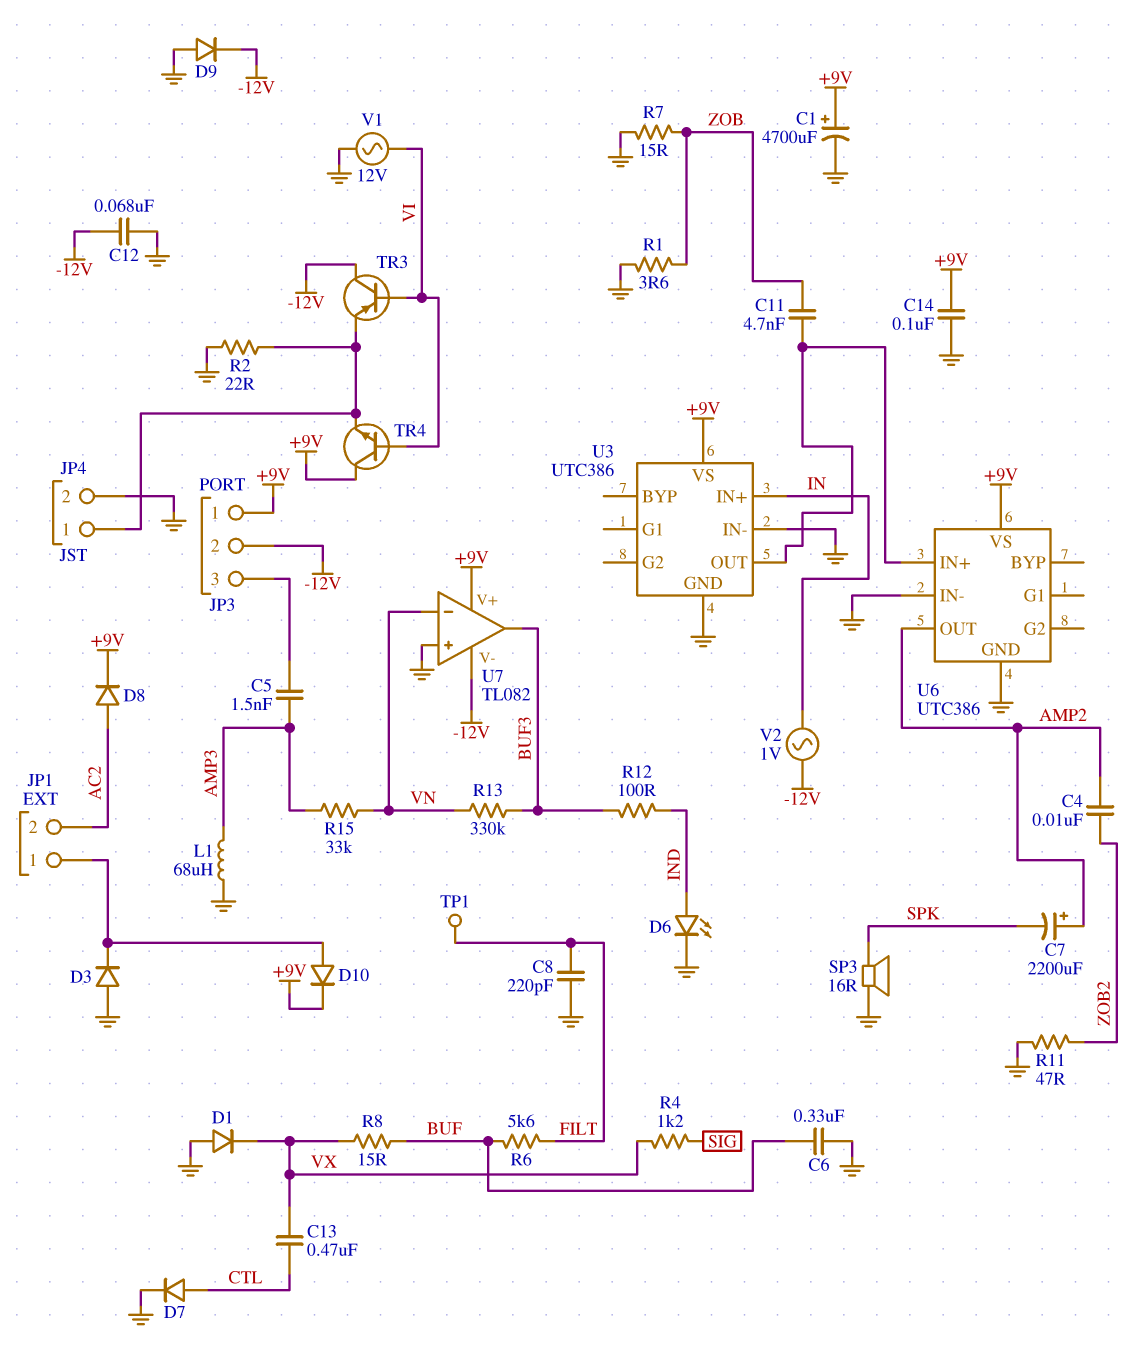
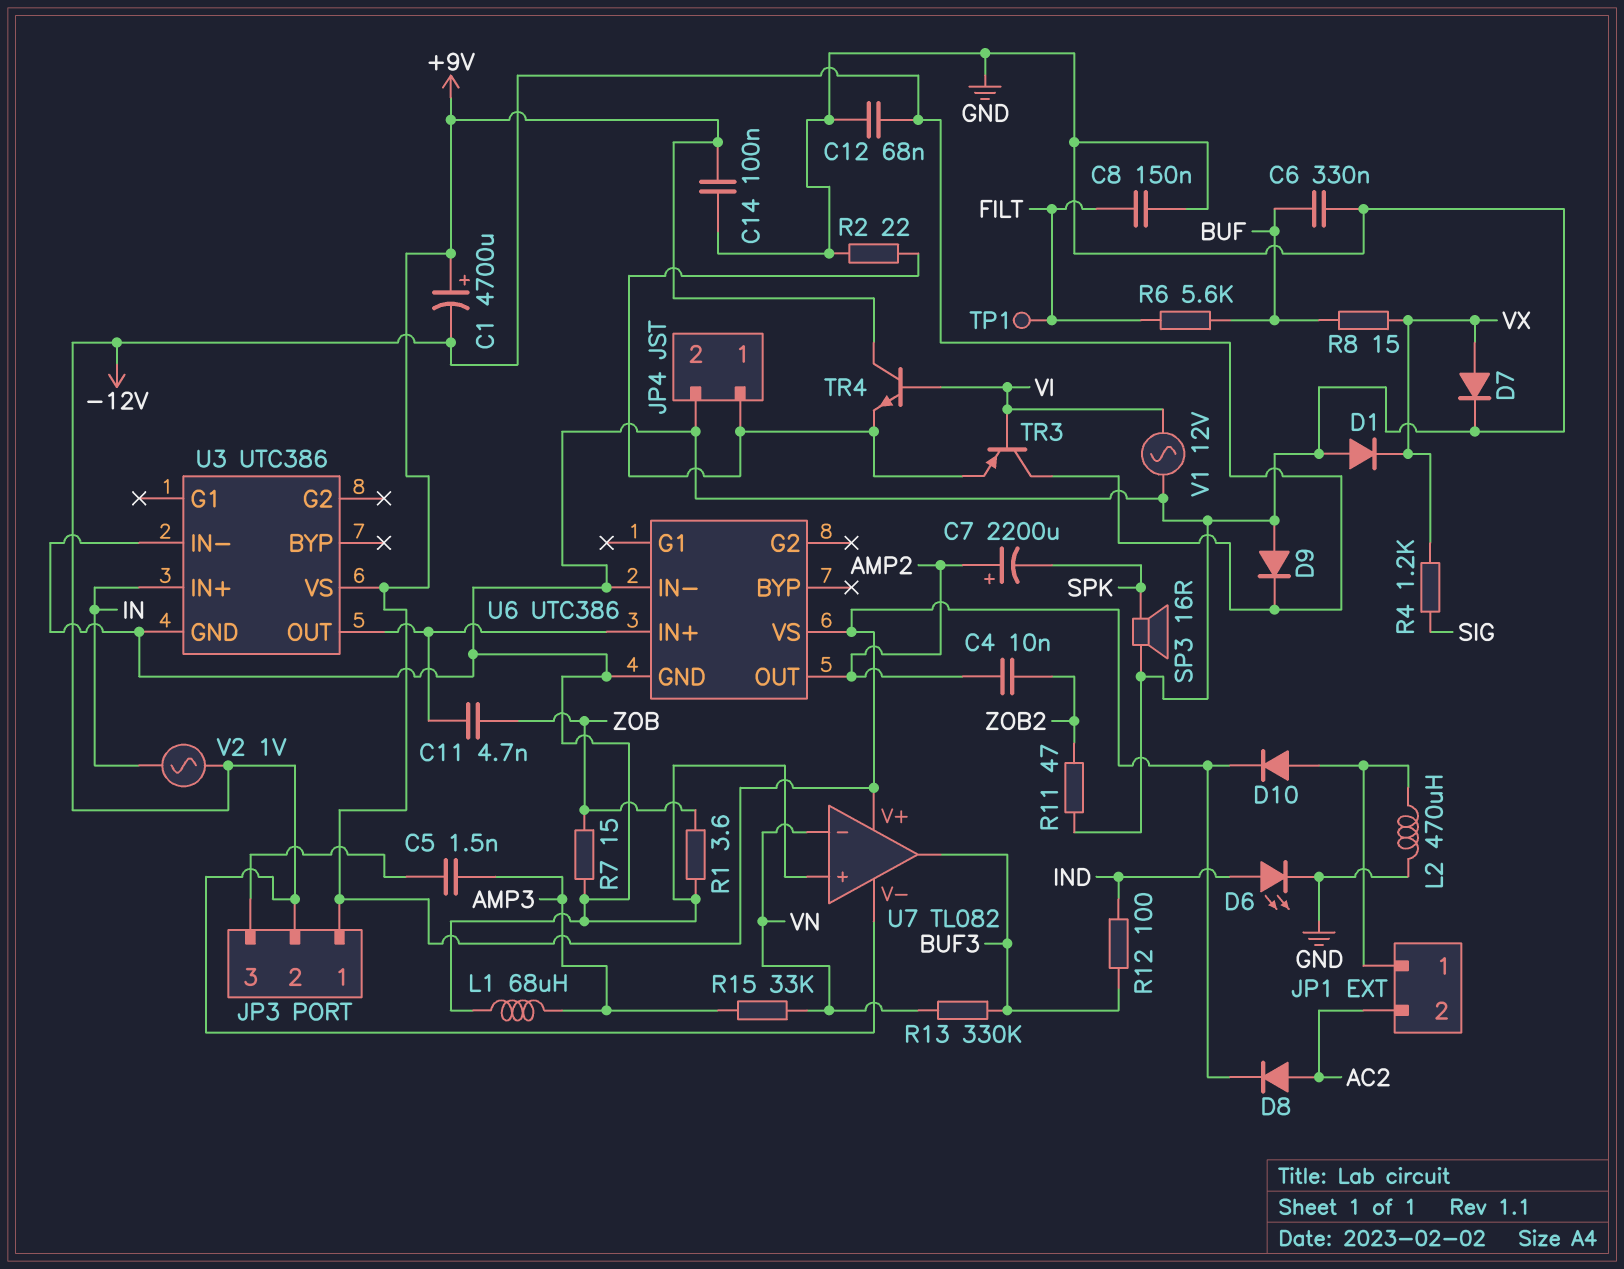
C1: 4700uF (plus +9V, minus GND) -> 4700uF (plus +9V, minus -12V)
C8: 220pF (FILT, GND) -> 150nF (FILT, GND)
C13: 470nF (CTL, VX) -> none
D3: diode (A GND, K JP1/1) -> none
D7: diode (A CTL, K GND) -> diode (A VX, K GND)
L2: none -> 470uH (GND, JP1/1)

